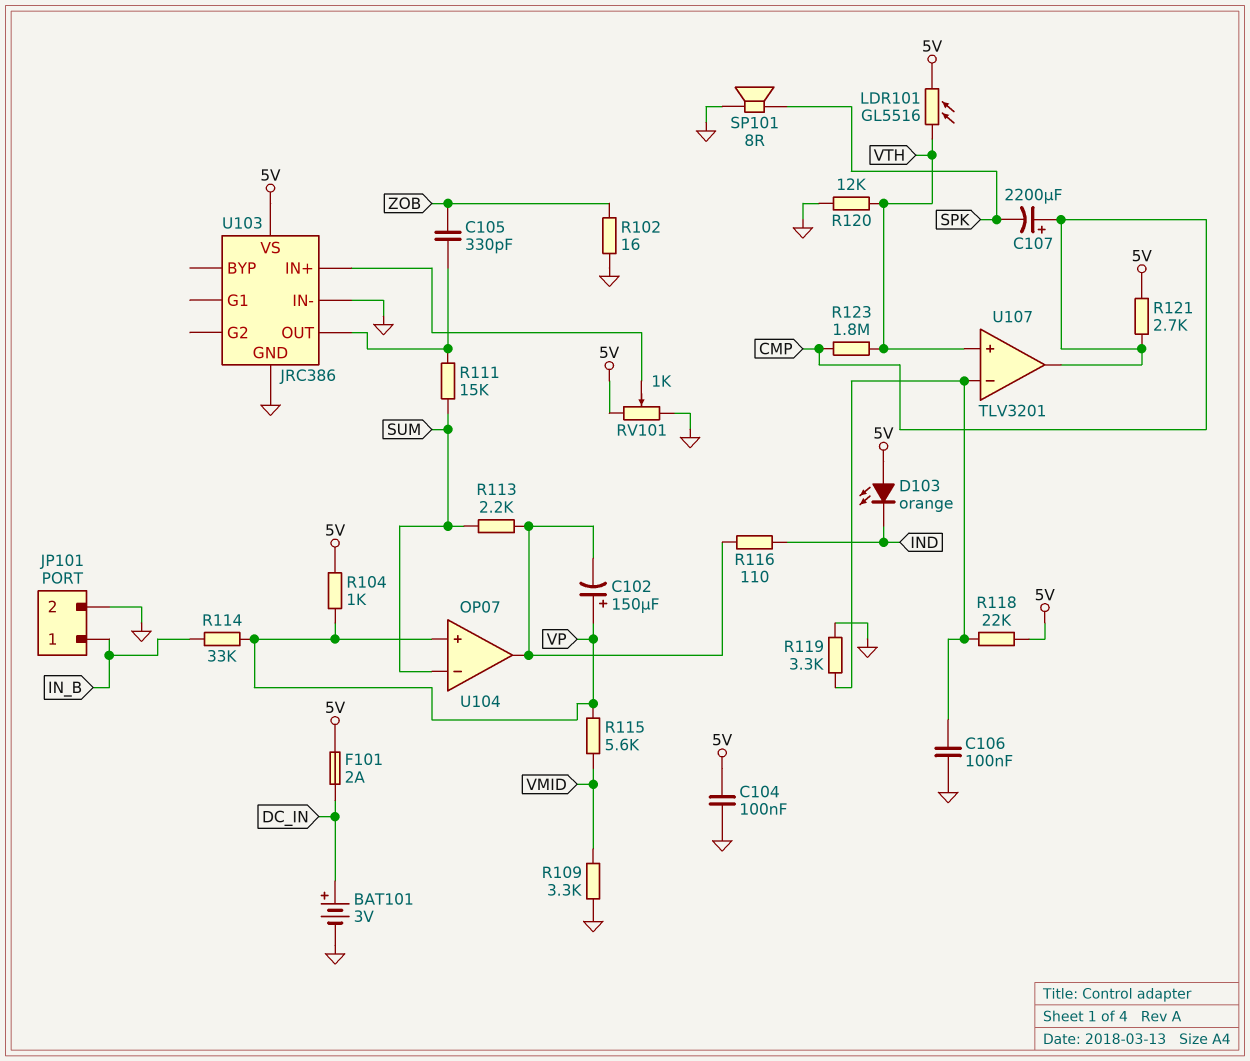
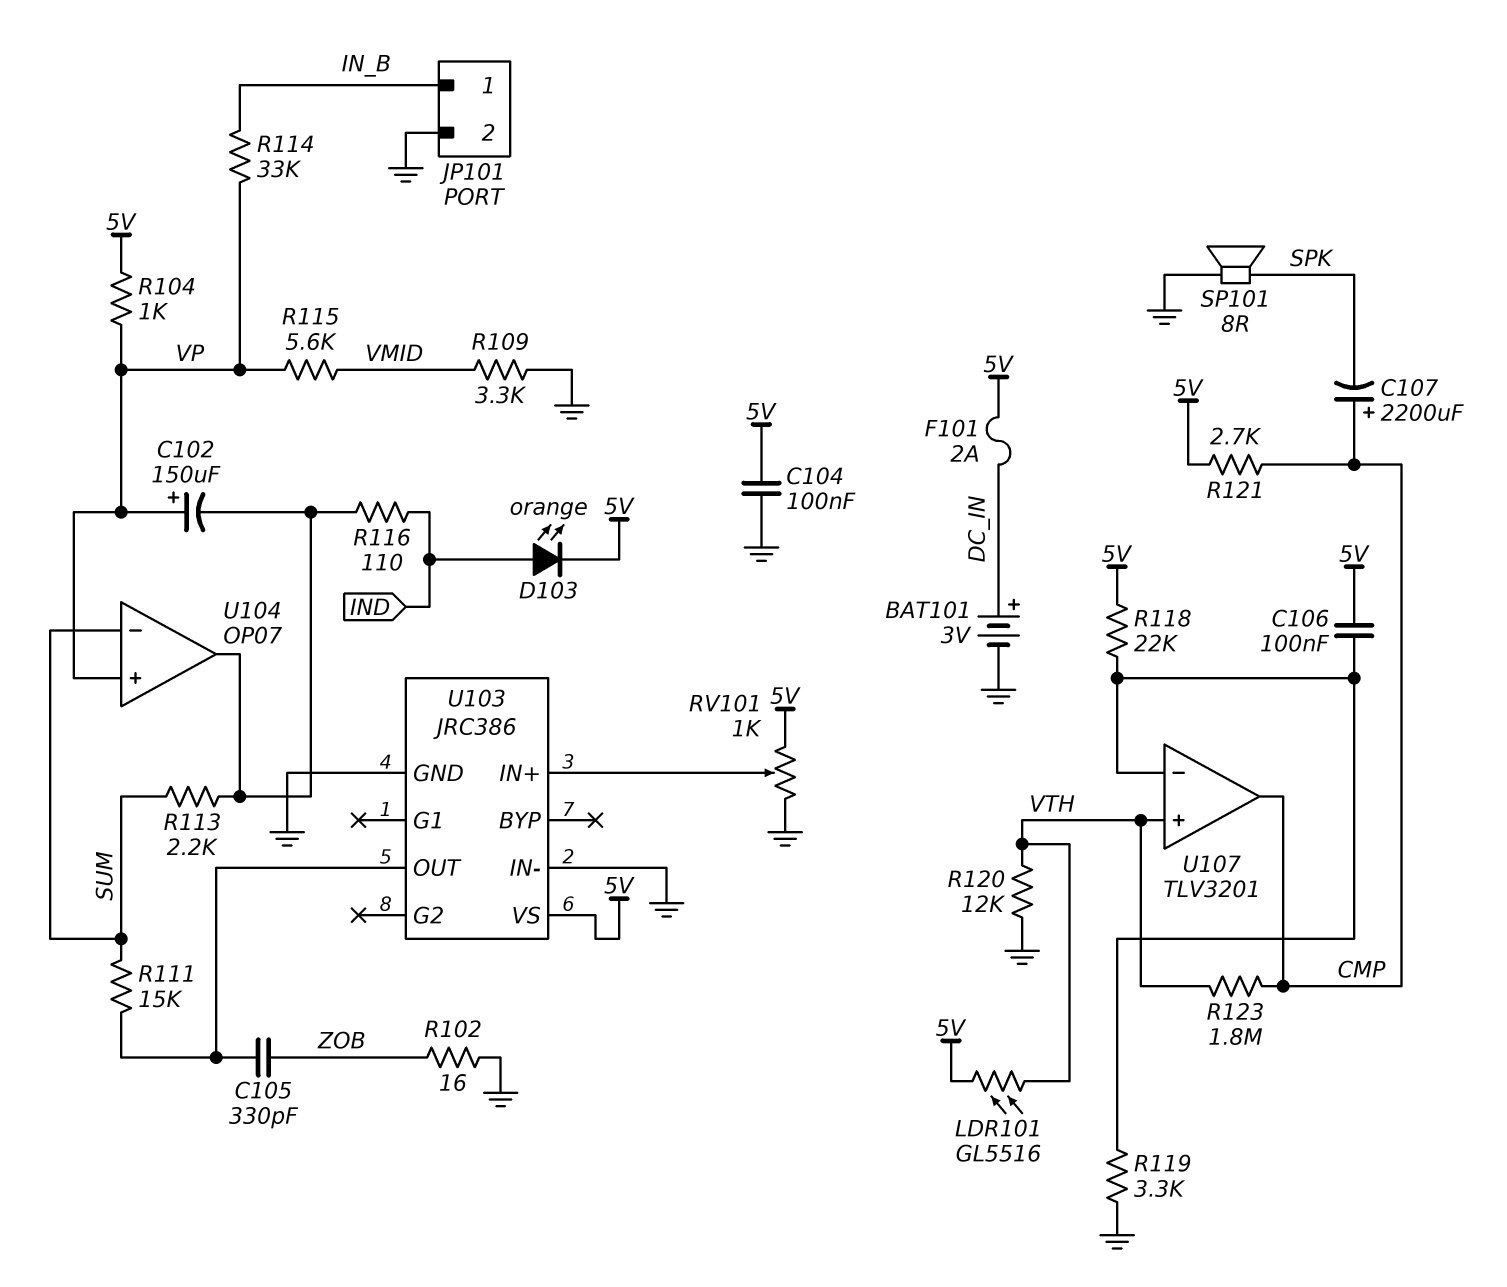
C106: 100nF (GND, U107/in-) -> 100nF (5V, U107/in-)
D103: LED orange (A 5V, K IND) -> LED orange (A IND, K 5V)

